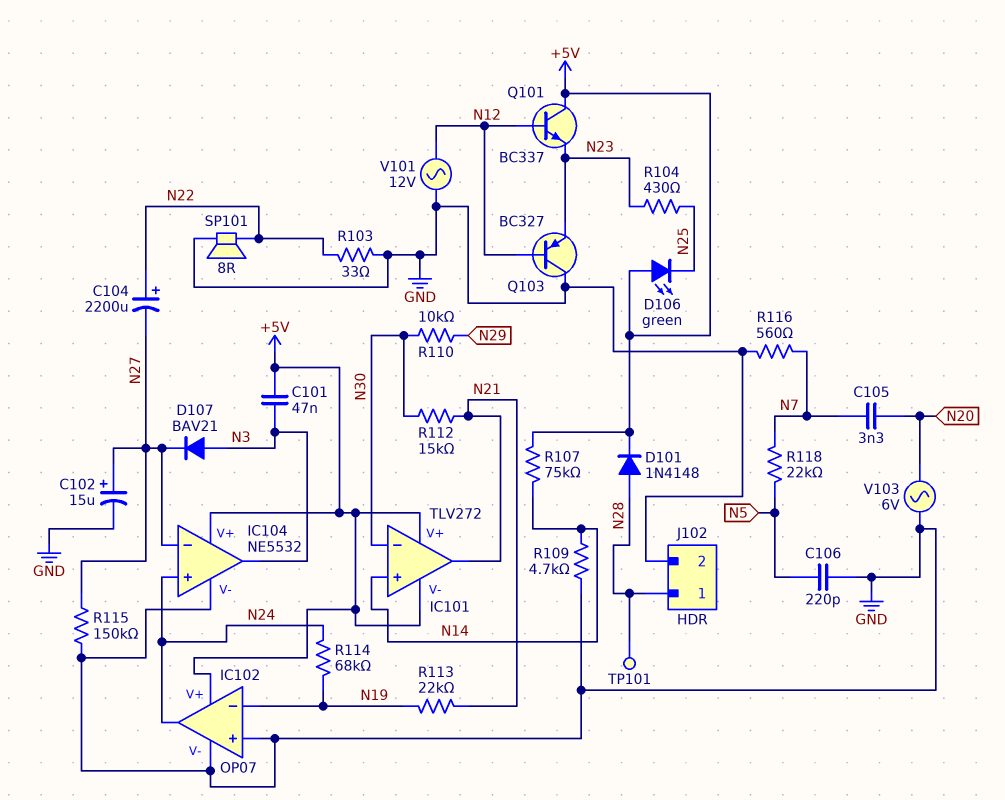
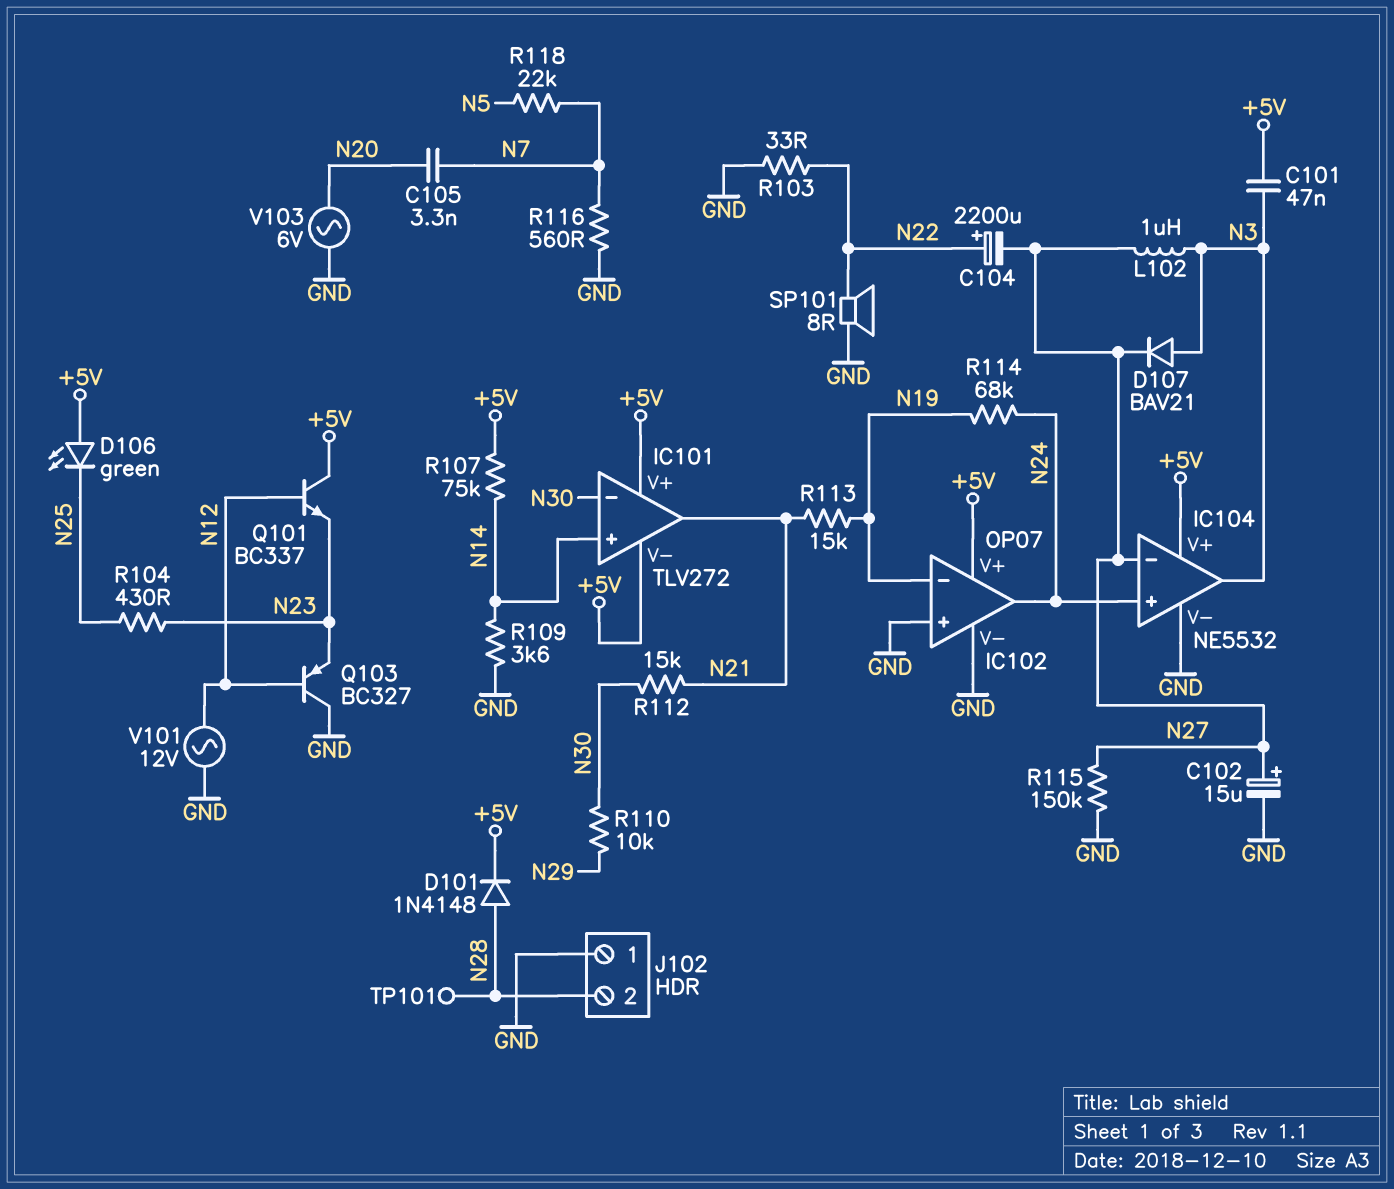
C106: 220pF (GND, N5) -> none
J102 pin 1: N28 -> GND
J102 pin 2: GND -> N28
L102: none -> 1uH (N3, N27)
R109: 4.7k (GND, N14) -> 3.6k (GND, N14)
R113: 22k (N19, N21) -> 15k (N19, N21)

